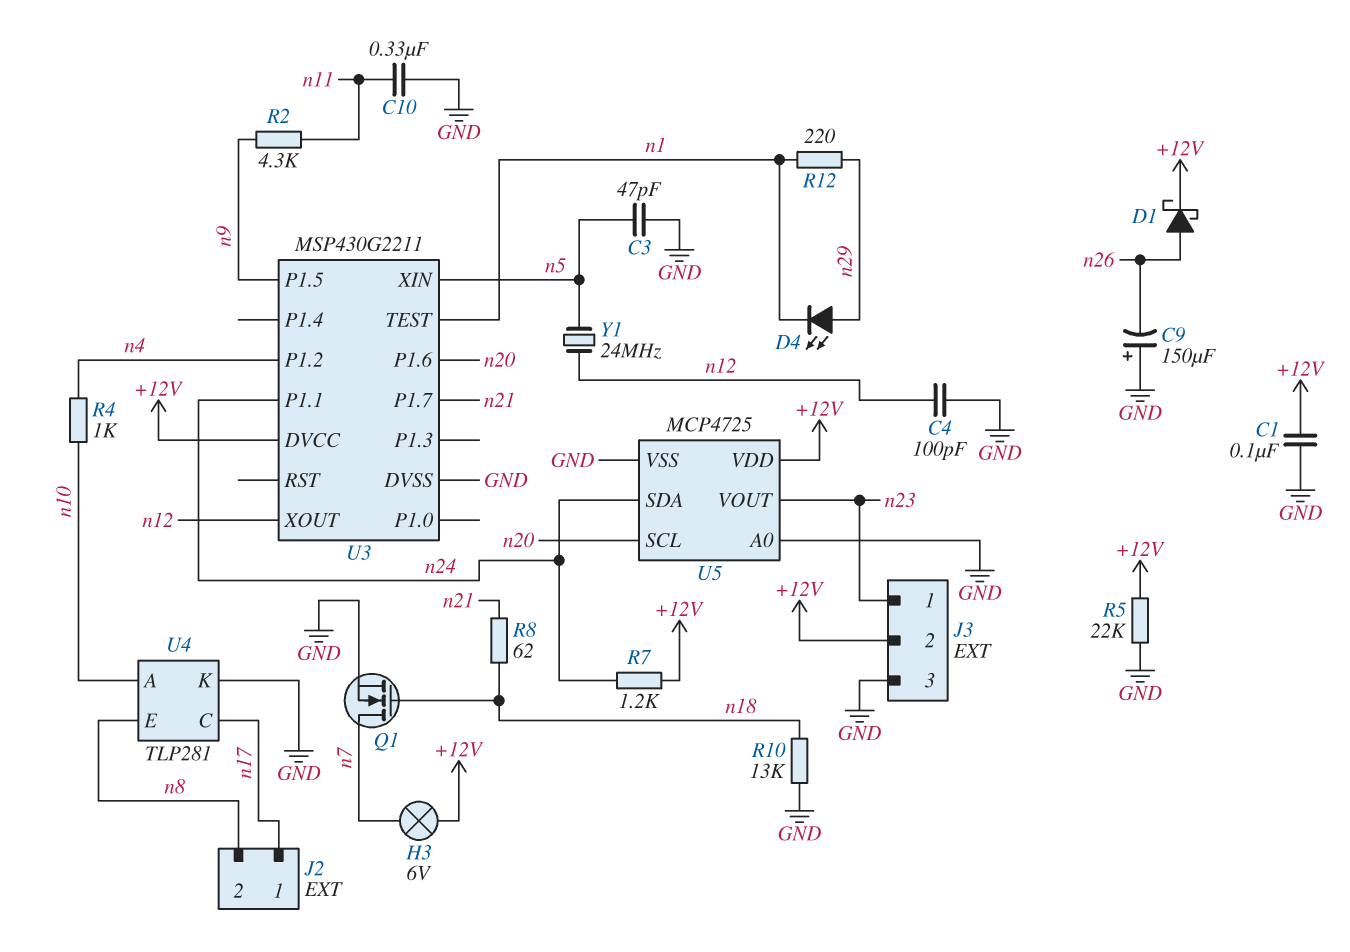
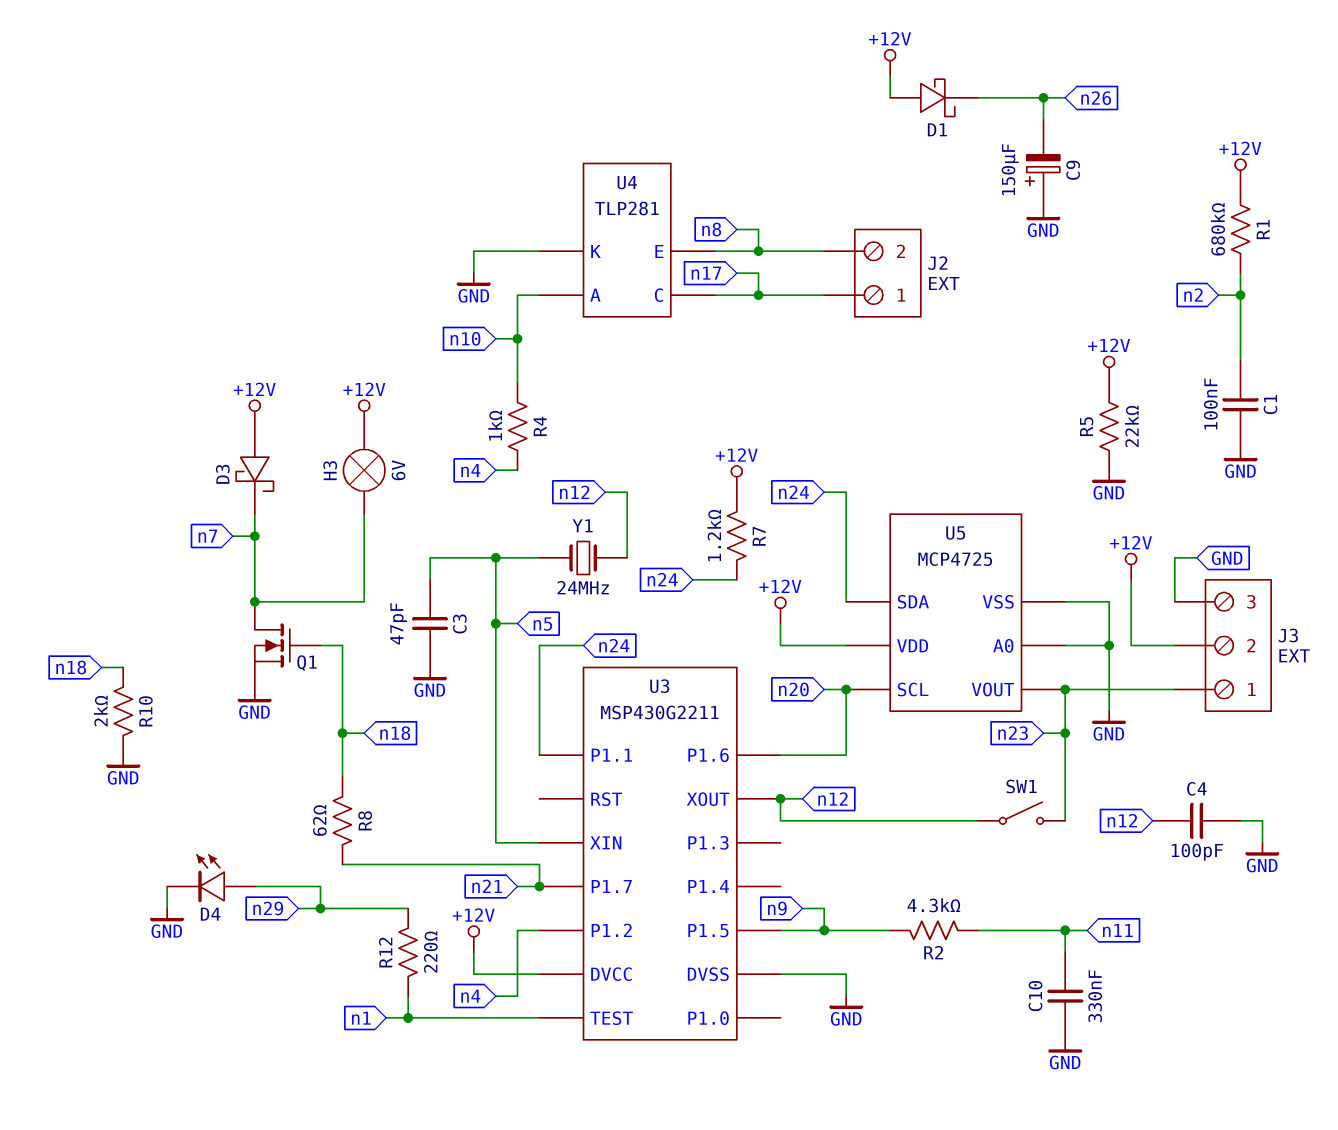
C1: 100nF (+12V, GND) -> 100nF (GND, n2)
D1: schottky (A n26, K +12V) -> schottky (A +12V, K n26)
D3: none -> schottky (A +12V, K n7)
D4: LED (A n29, K n1) -> LED (A n29, K GND)
R1: none -> 680k (+12V, n2)
R10: 13k (GND, n18) -> 2k (GND, n18)
SW1: none -> switch (n12, n23)

